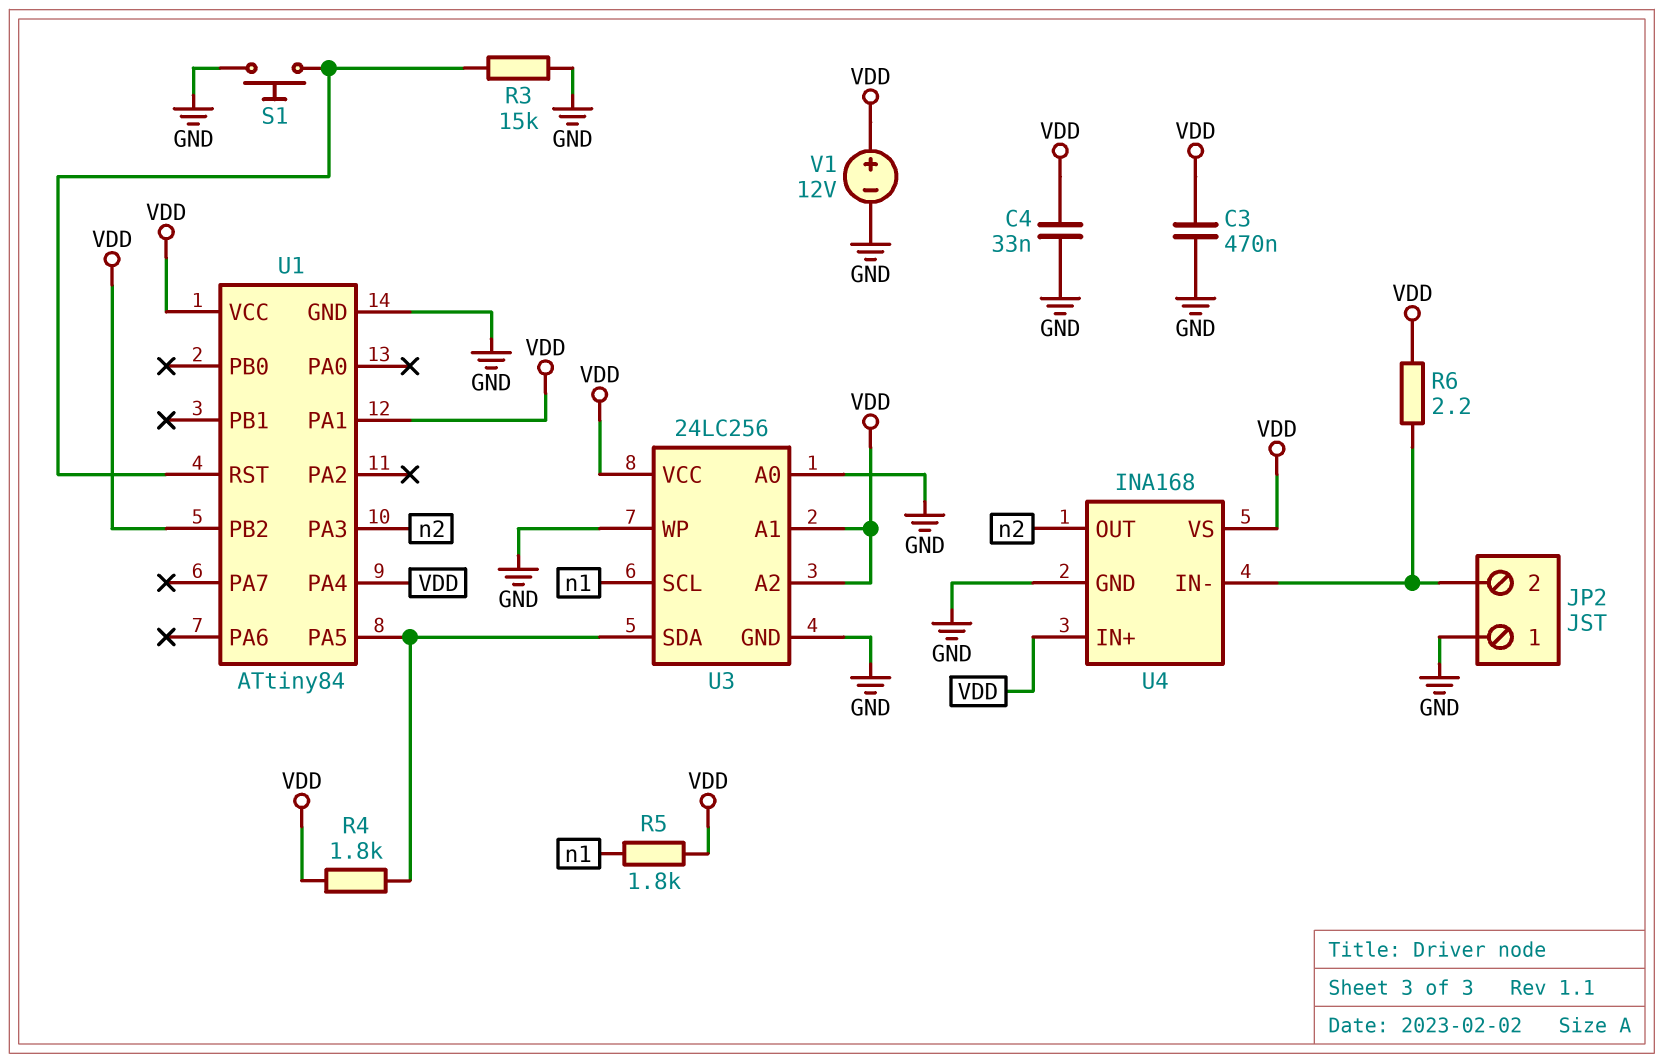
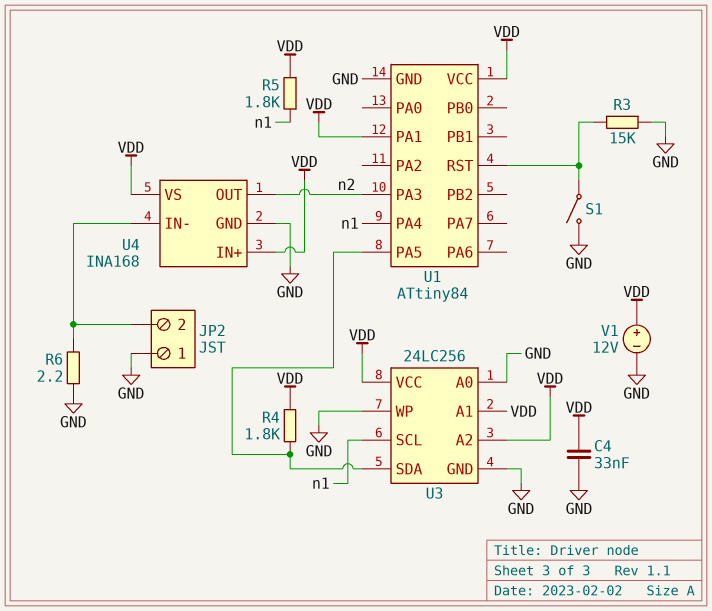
C3: 470nF (GND, VDD) -> none
R6: 2.2 (JP2/2, VDD) -> 2.2 (GND, JP2/2)
S1: button (GND, U1/RST) -> switch (GND, U1/RST)
U1 pin PA4: VDD -> n1
U1 pin PB2: VDD -> none

